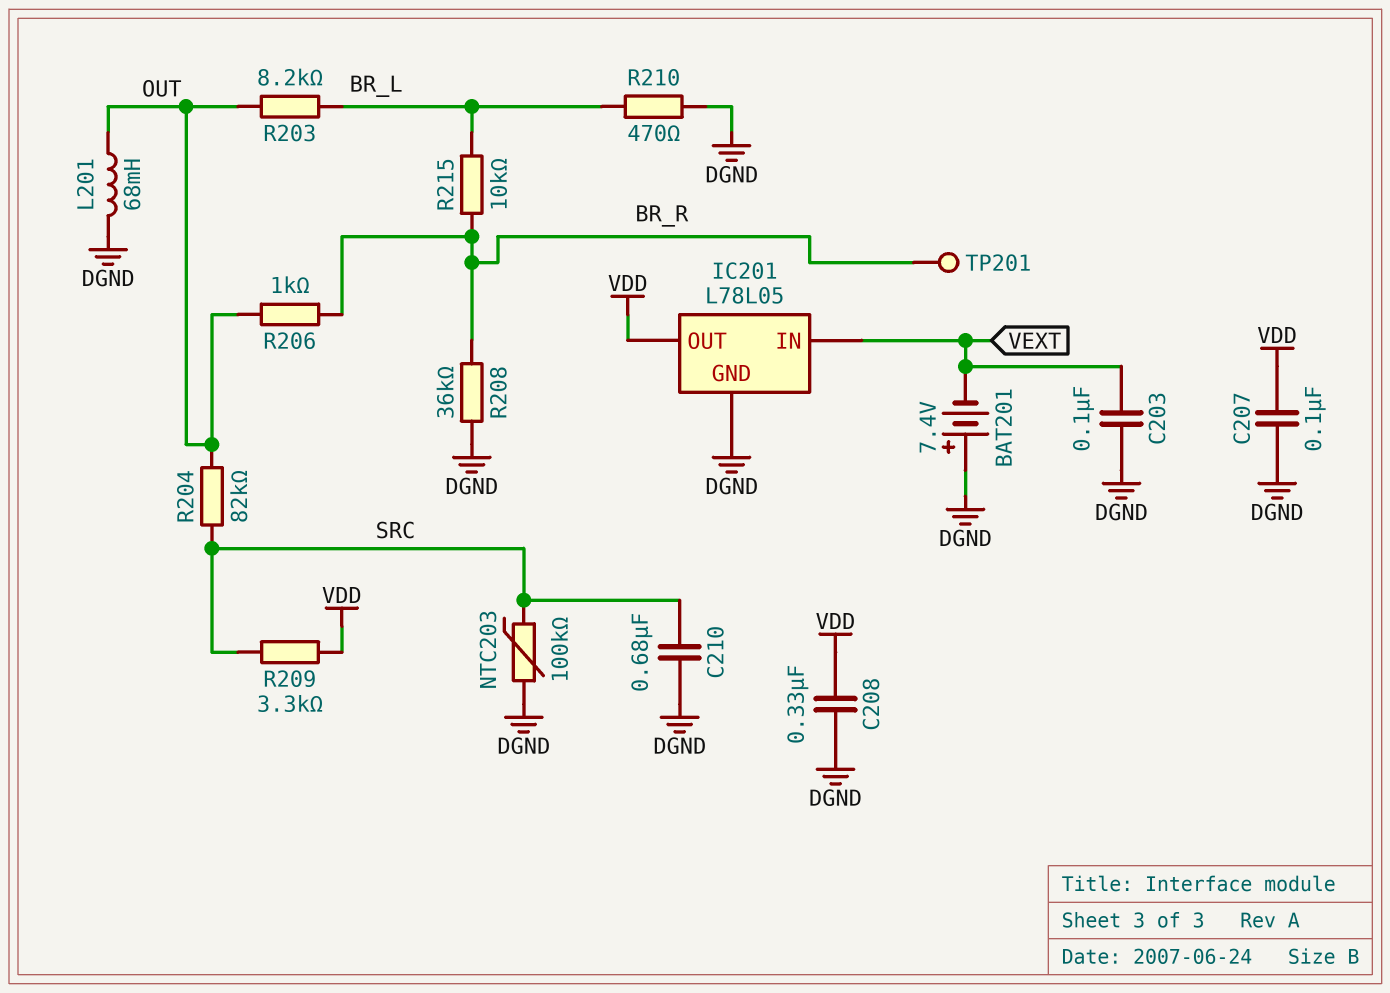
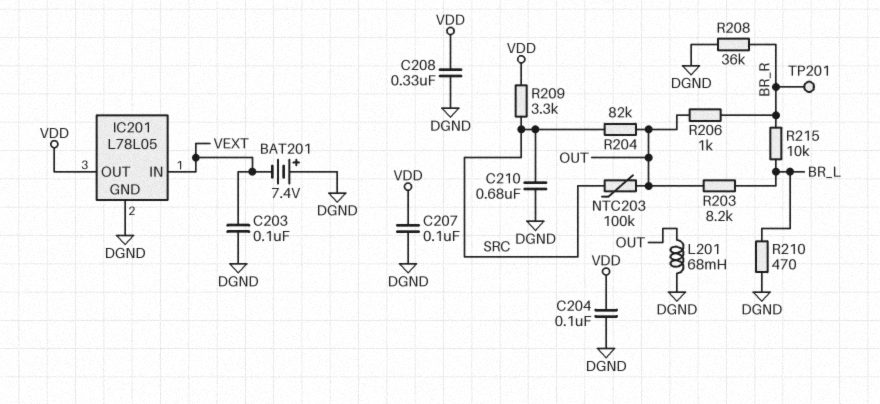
C204: none -> 100nF (DGND, VDD)
NTC203: 100k (DGND, SRC) -> 100k (OUT, SRC)

